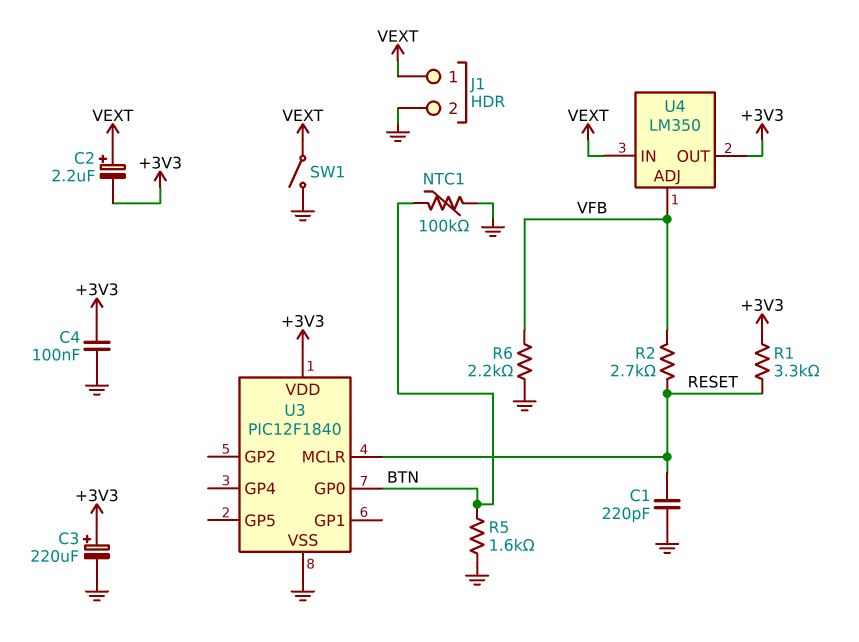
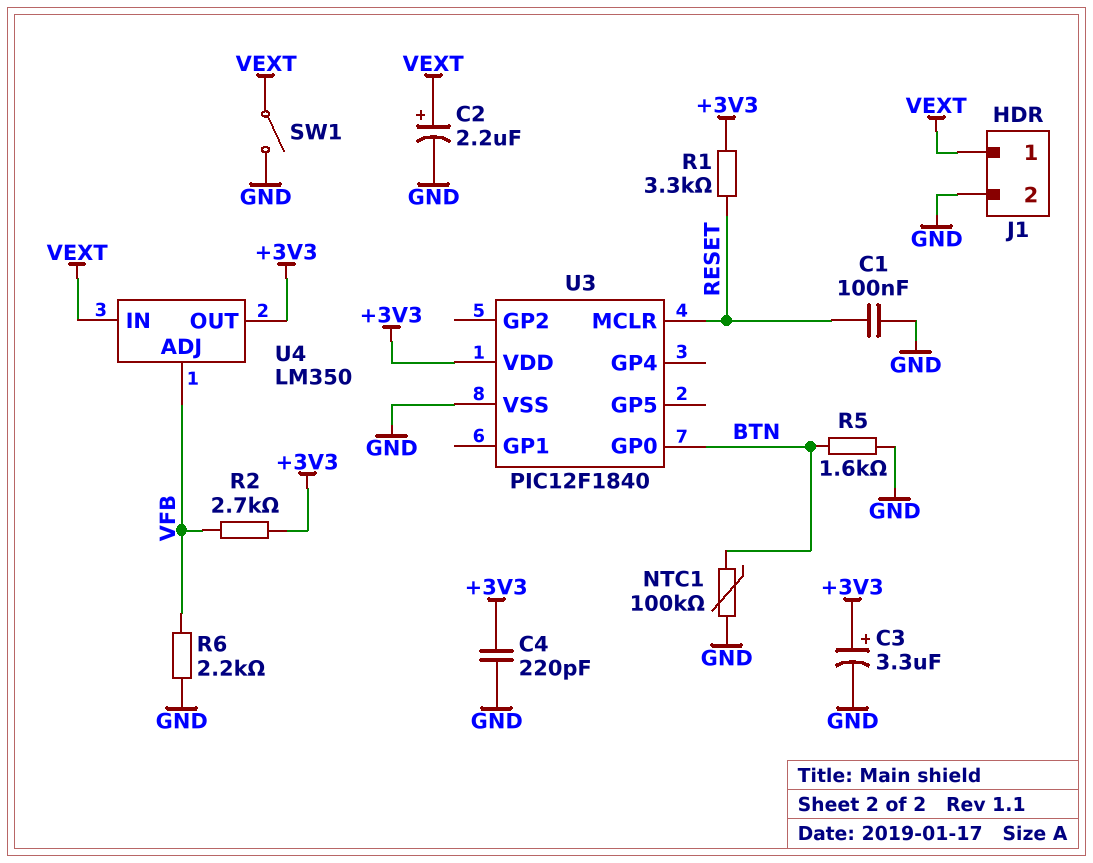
C1: 220pF (GND, RESET) -> 100nF (GND, RESET)
C2: 2.2uF (plus VEXT, minus +3V3) -> 2.2uF (plus VEXT, minus GND)
C3: 220uF (plus +3V3, minus GND) -> 3.3uF (plus +3V3, minus GND)
C4: 100nF (+3V3, GND) -> 220pF (+3V3, GND)
R2: 2.7k (RESET, VFB) -> 2.7k (+3V3, VFB)

